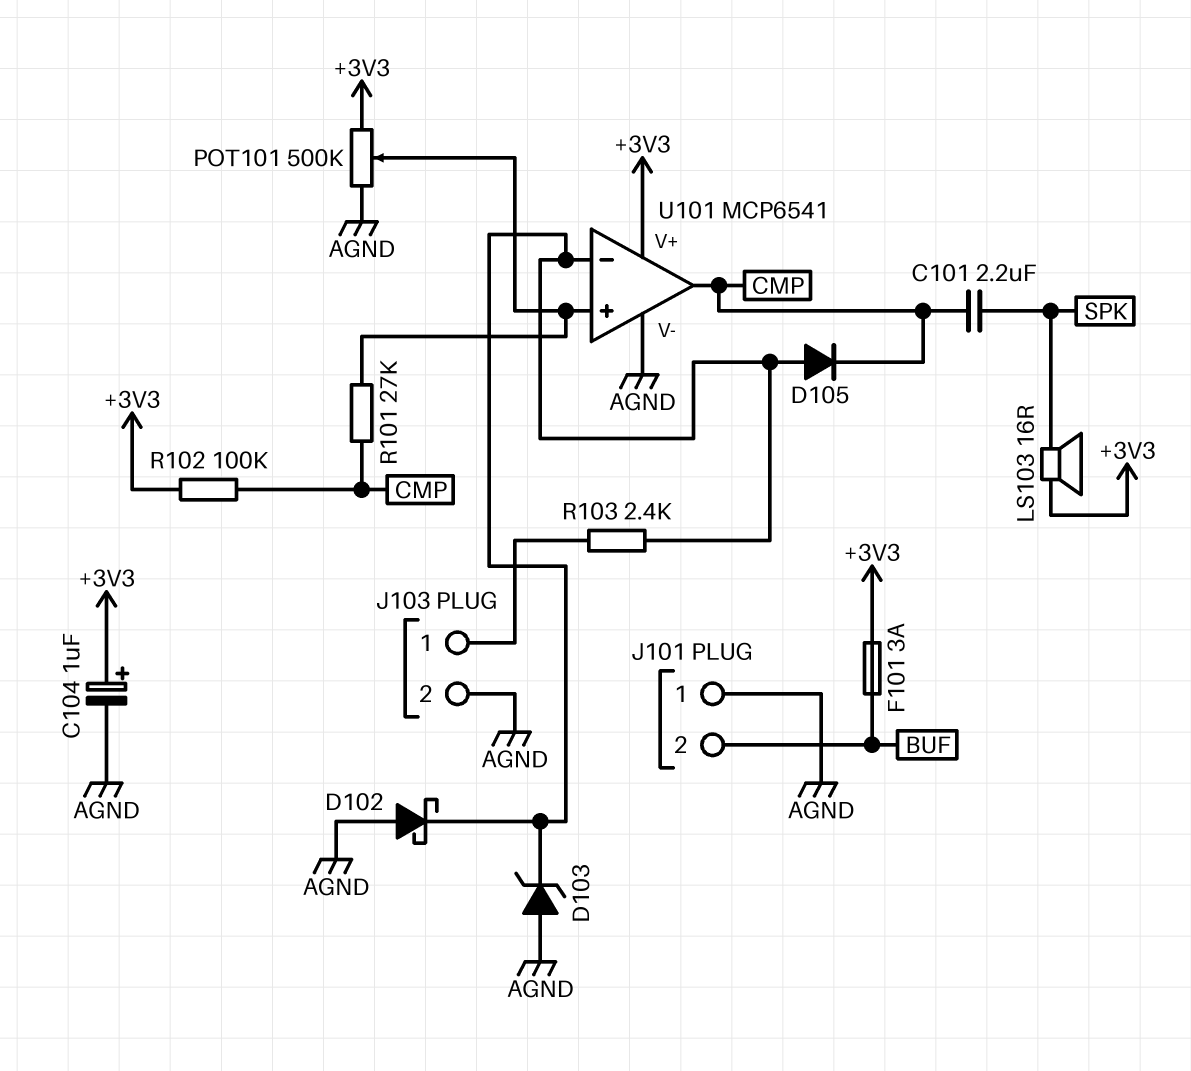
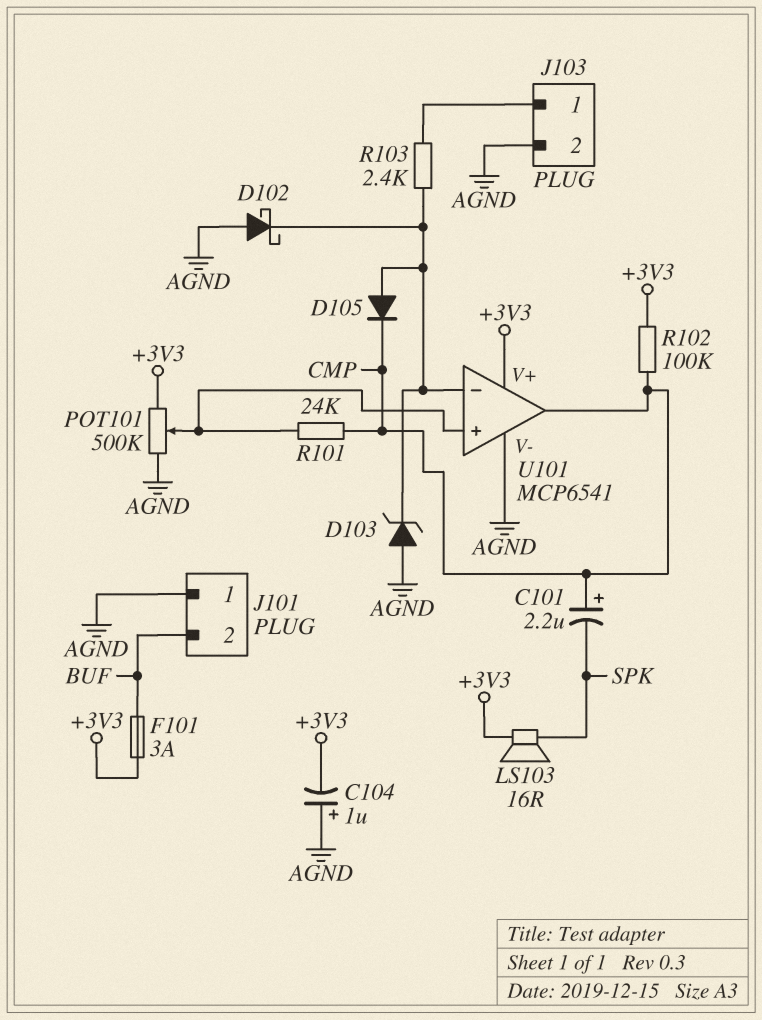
C101: 2.2uF (CMP, SPK) -> 2.2uF (plus CMP, minus SPK)
C104: 1uF (plus +3V3, minus AGND) -> 1uF (plus AGND, minus +3V3)
R101: 27k (CMP, U101/in+) -> 24k (CMP, U101/in+)

